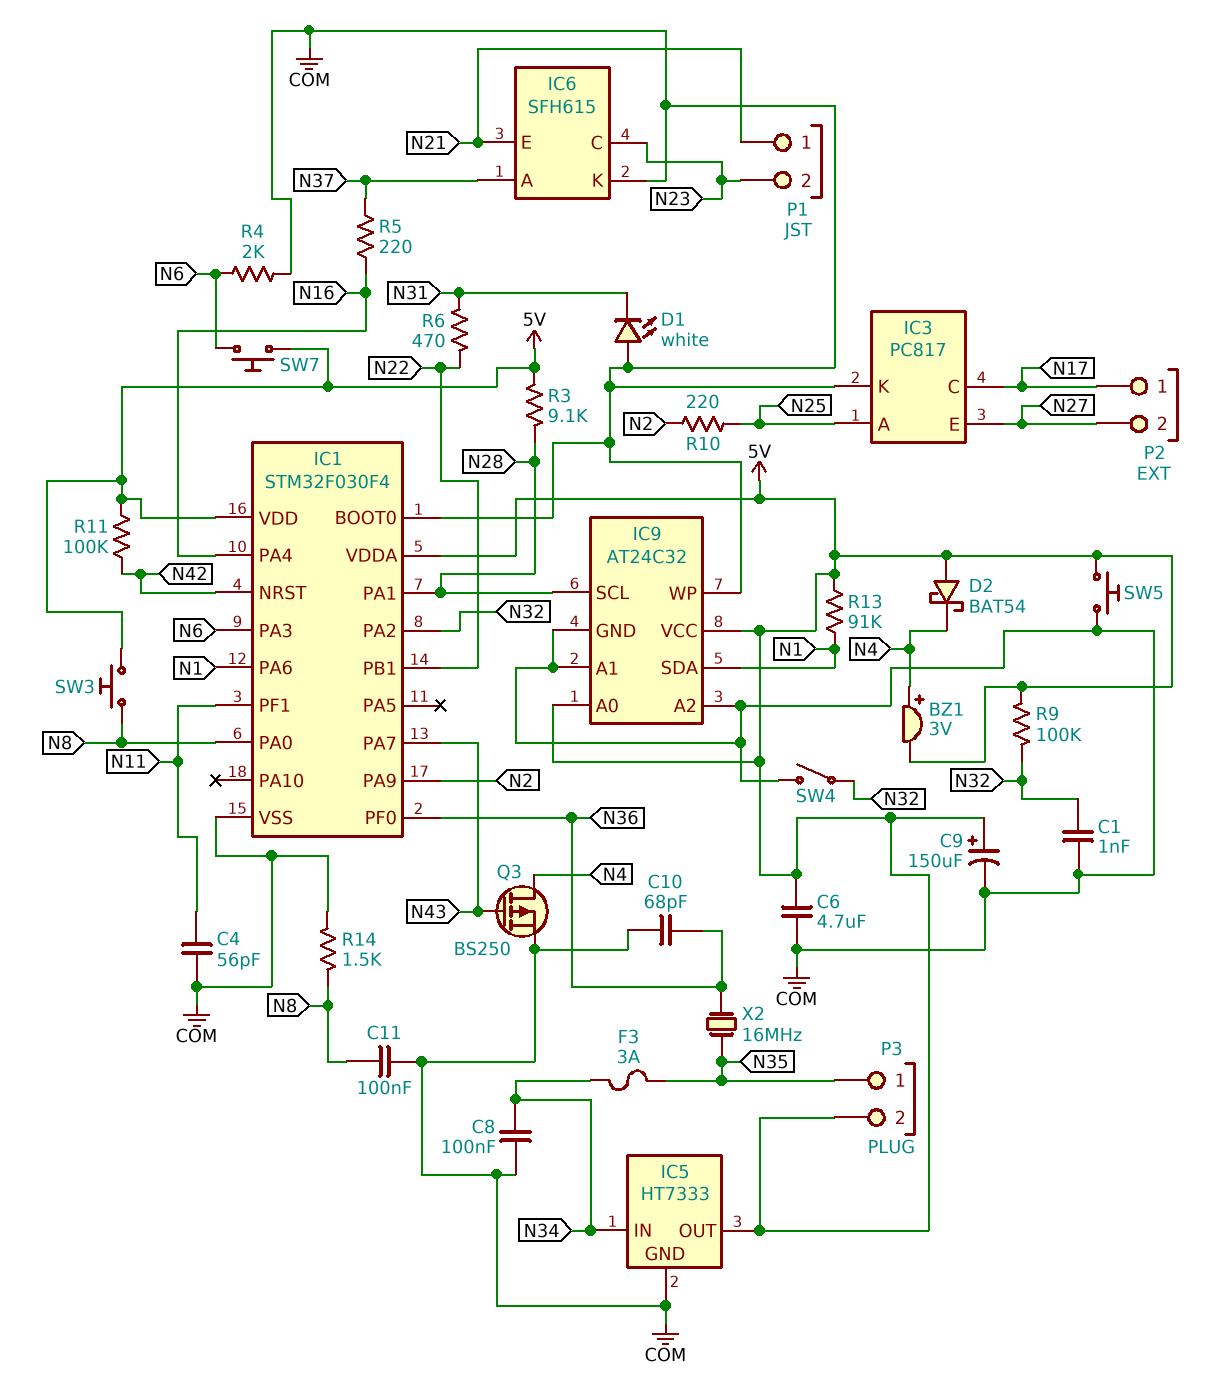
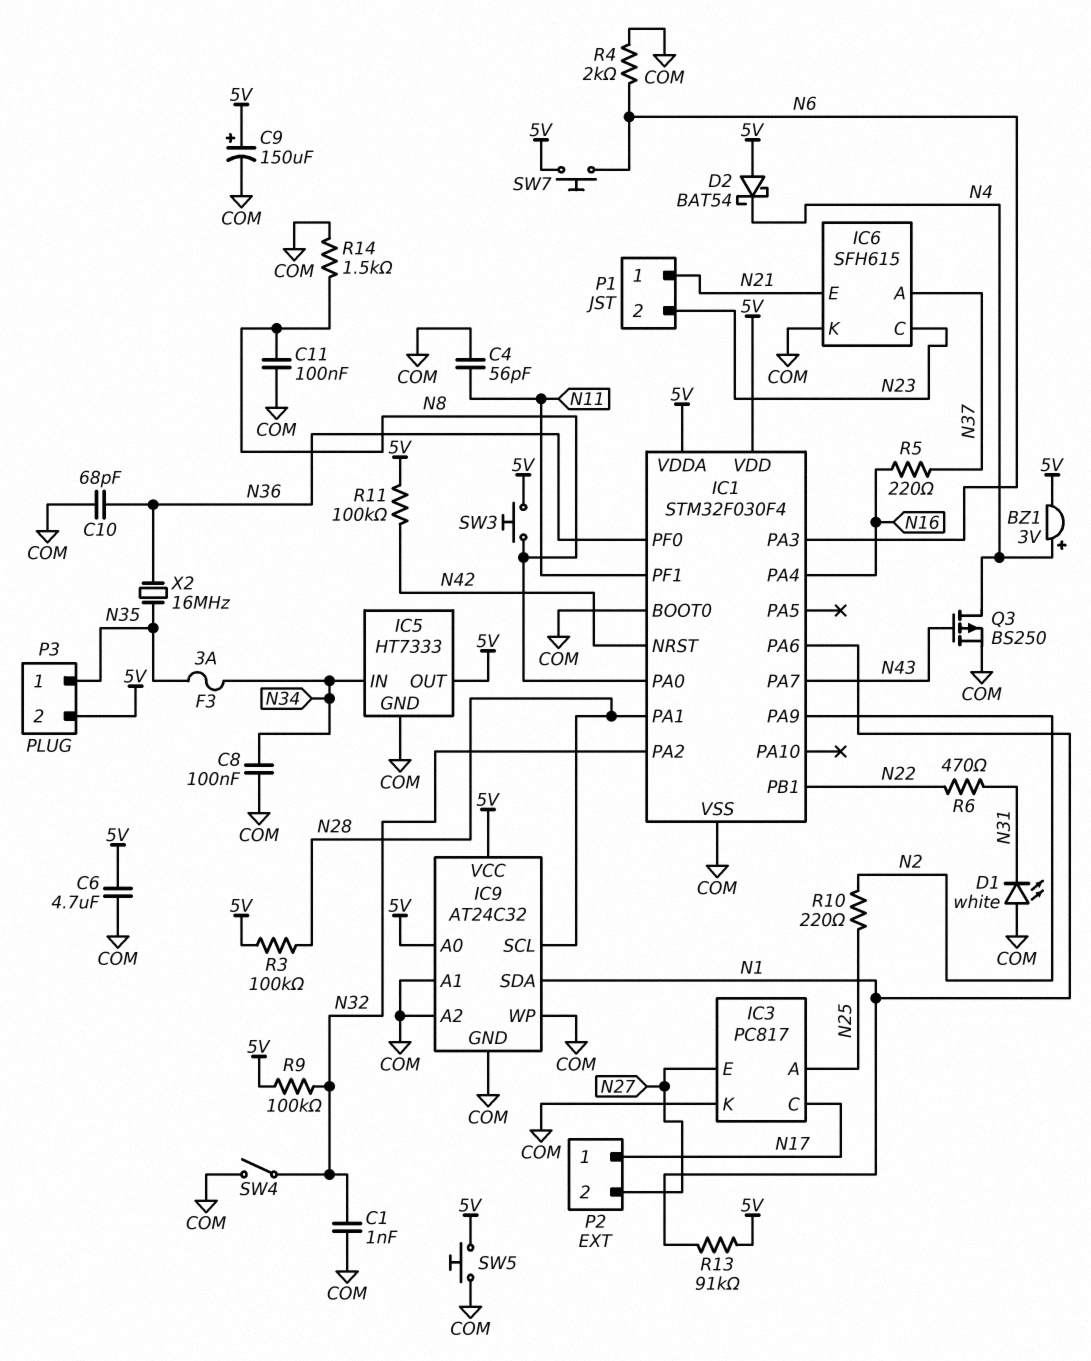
R3: 9.1k (5V, N28) -> 100k (5V, N28)

